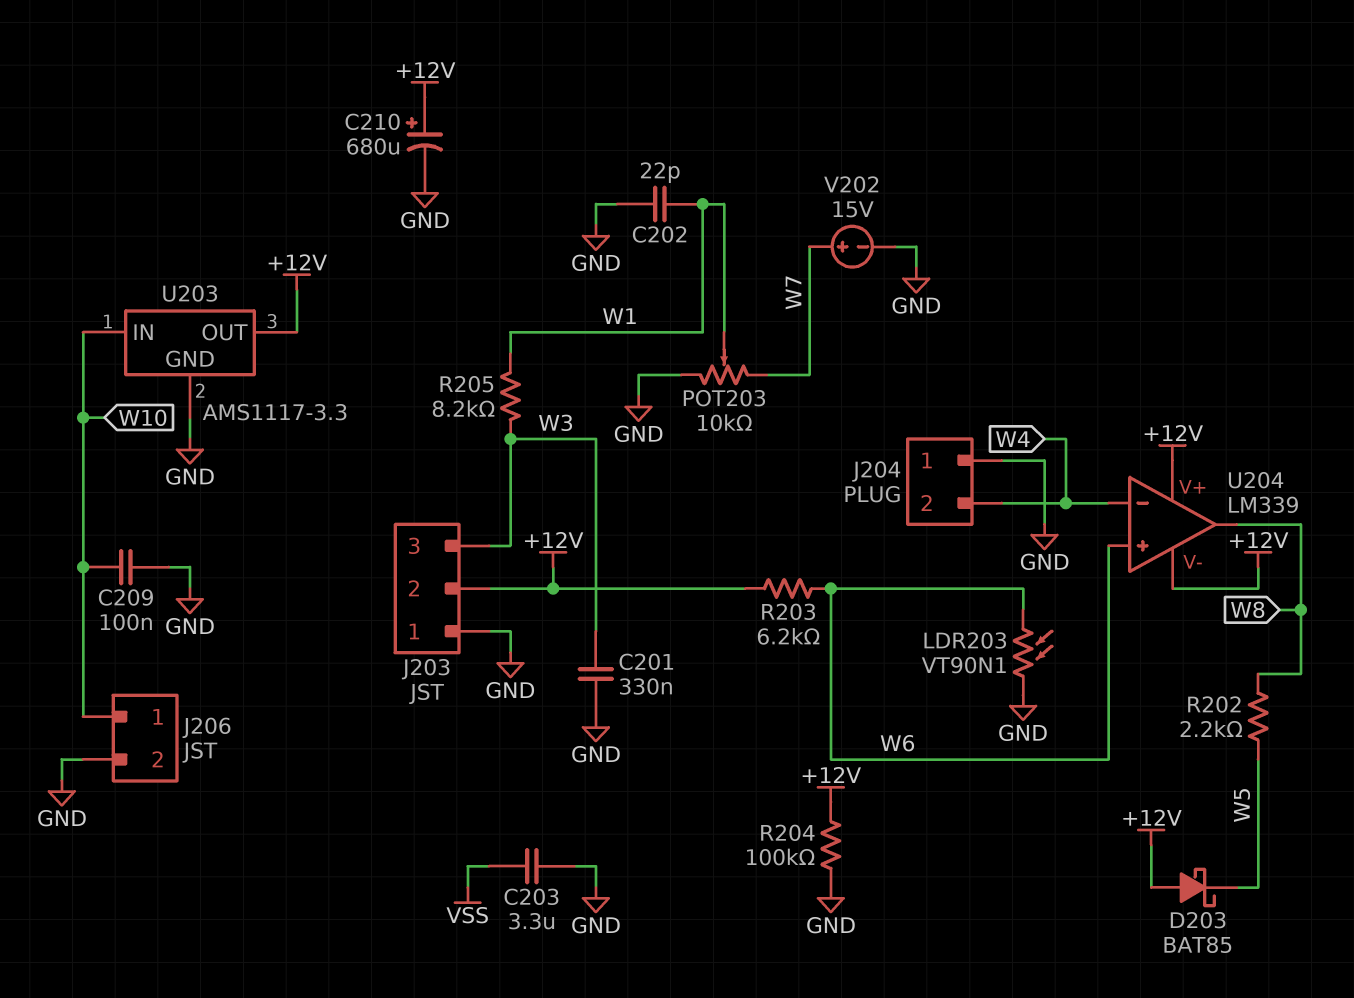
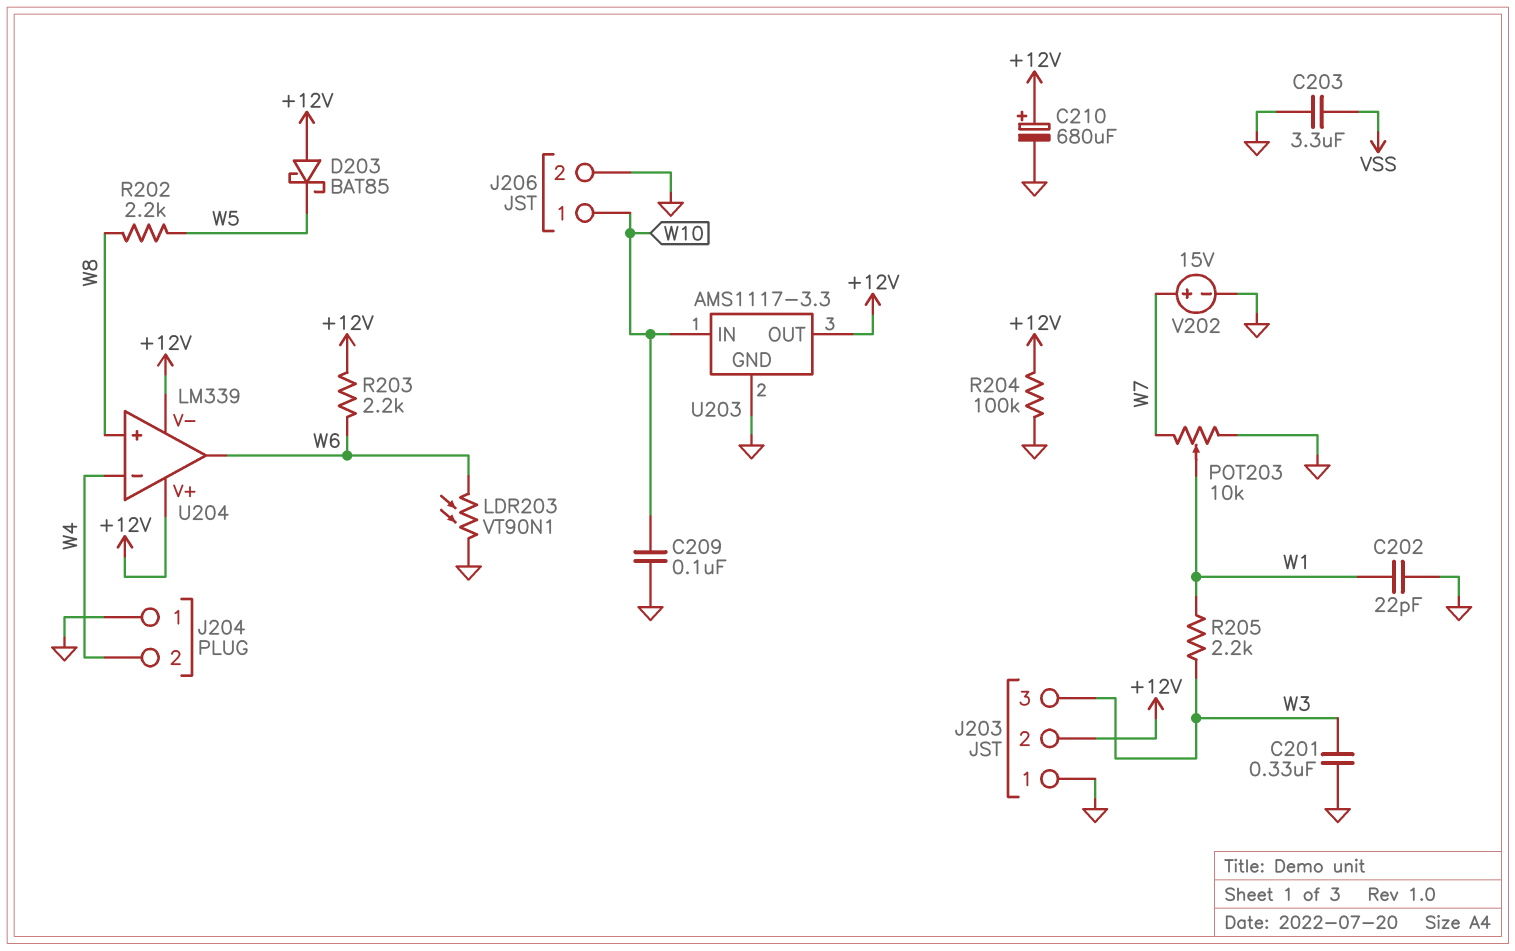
R203: 6.2k (+12V, W6) -> 2.2k (+12V, W6)
R205: 8.2k (W1, W3) -> 2.2k (W1, W3)
U204 pin in+: W6 -> W8
U204 pin out: W8 -> W6

